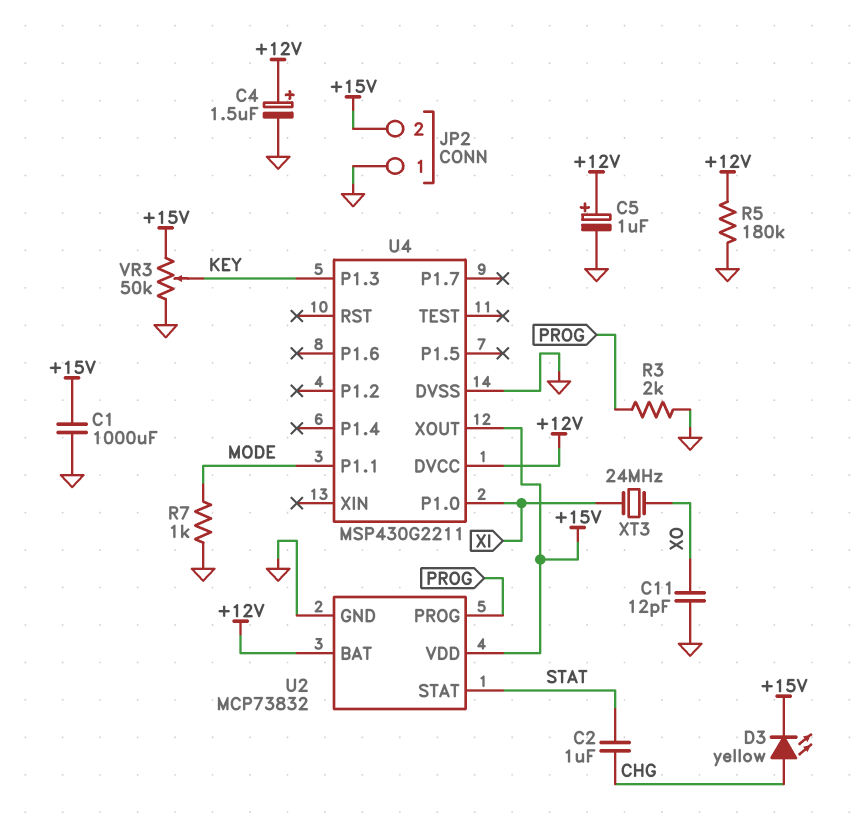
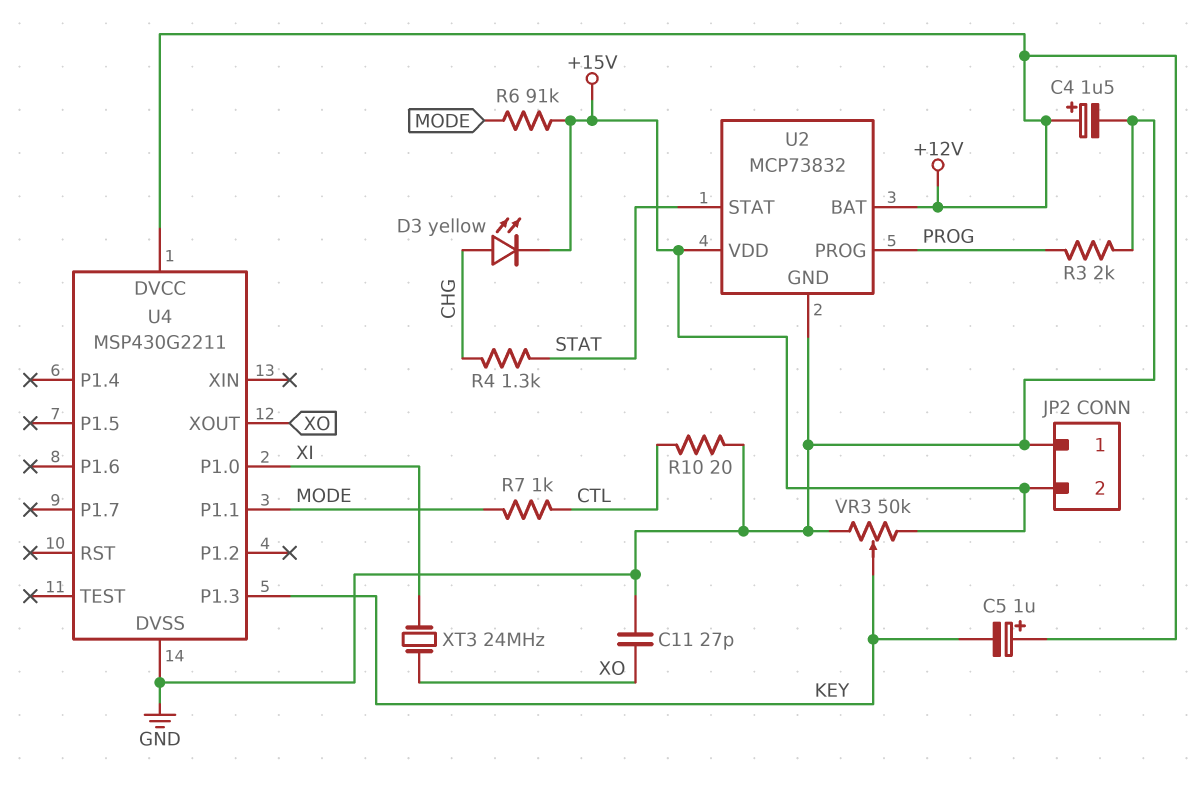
C1: 1000uF (+15V, GND) -> none
C2: 1uF (CHG, STAT) -> none
C5: 1uF (plus +12V, minus GND) -> 1uF (plus +12V, minus KEY)
C11: 12pF (GND, XO) -> 27pF (GND, XO)
R4: none -> 1.3k (CHG, STAT)
R5: 180k (+12V, GND) -> none
R6: none -> 91k (+15V, MODE)
R7: 1k (GND, MODE) -> 1k (CTL, MODE)
R10: none -> 20 (CTL, GND)
U4 pin XOUT: +15V -> XO

